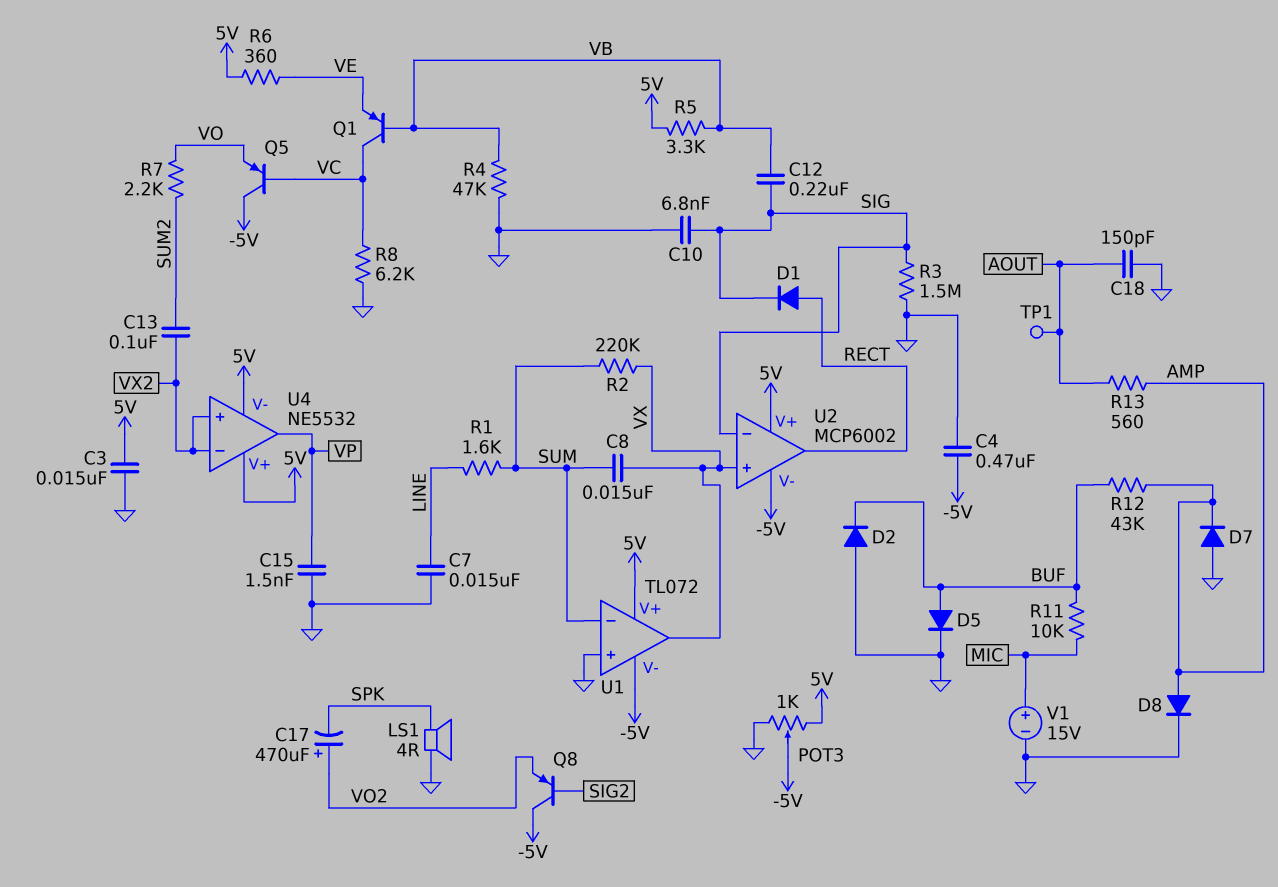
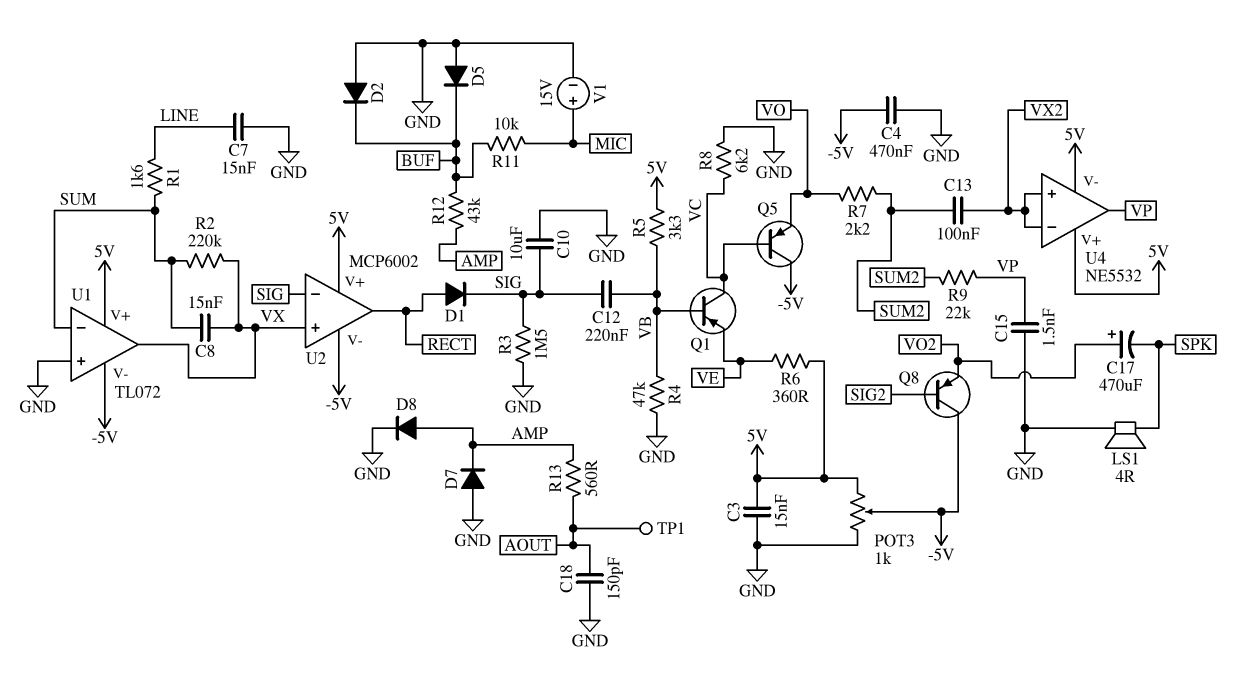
C10: 6.8nF (GND, SIG) -> 10uF (GND, SIG)
D5: diode (A BUF, K GND) -> diode (A GND, K BUF)
R9: none -> 22k (SUM2, VP)

